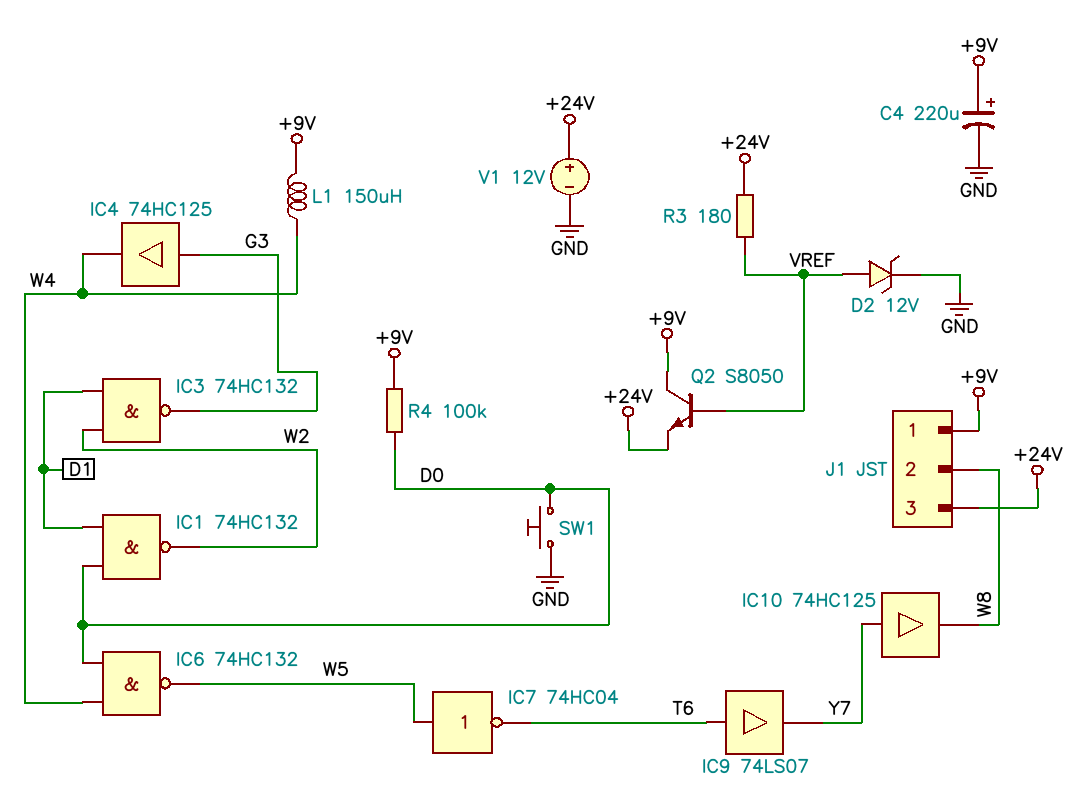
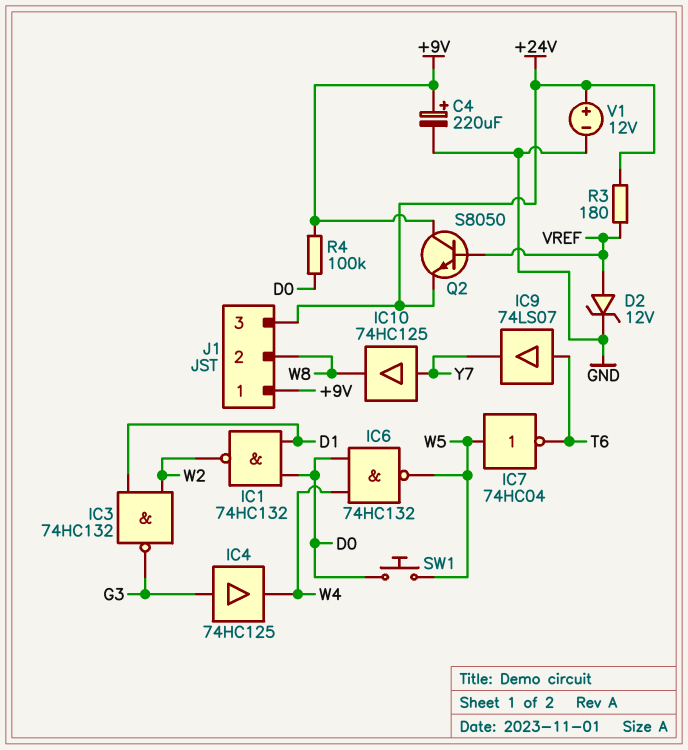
L1: 150uH (+9V, W4) -> none
SW1: button (D0, GND) -> button (D0, W5)

